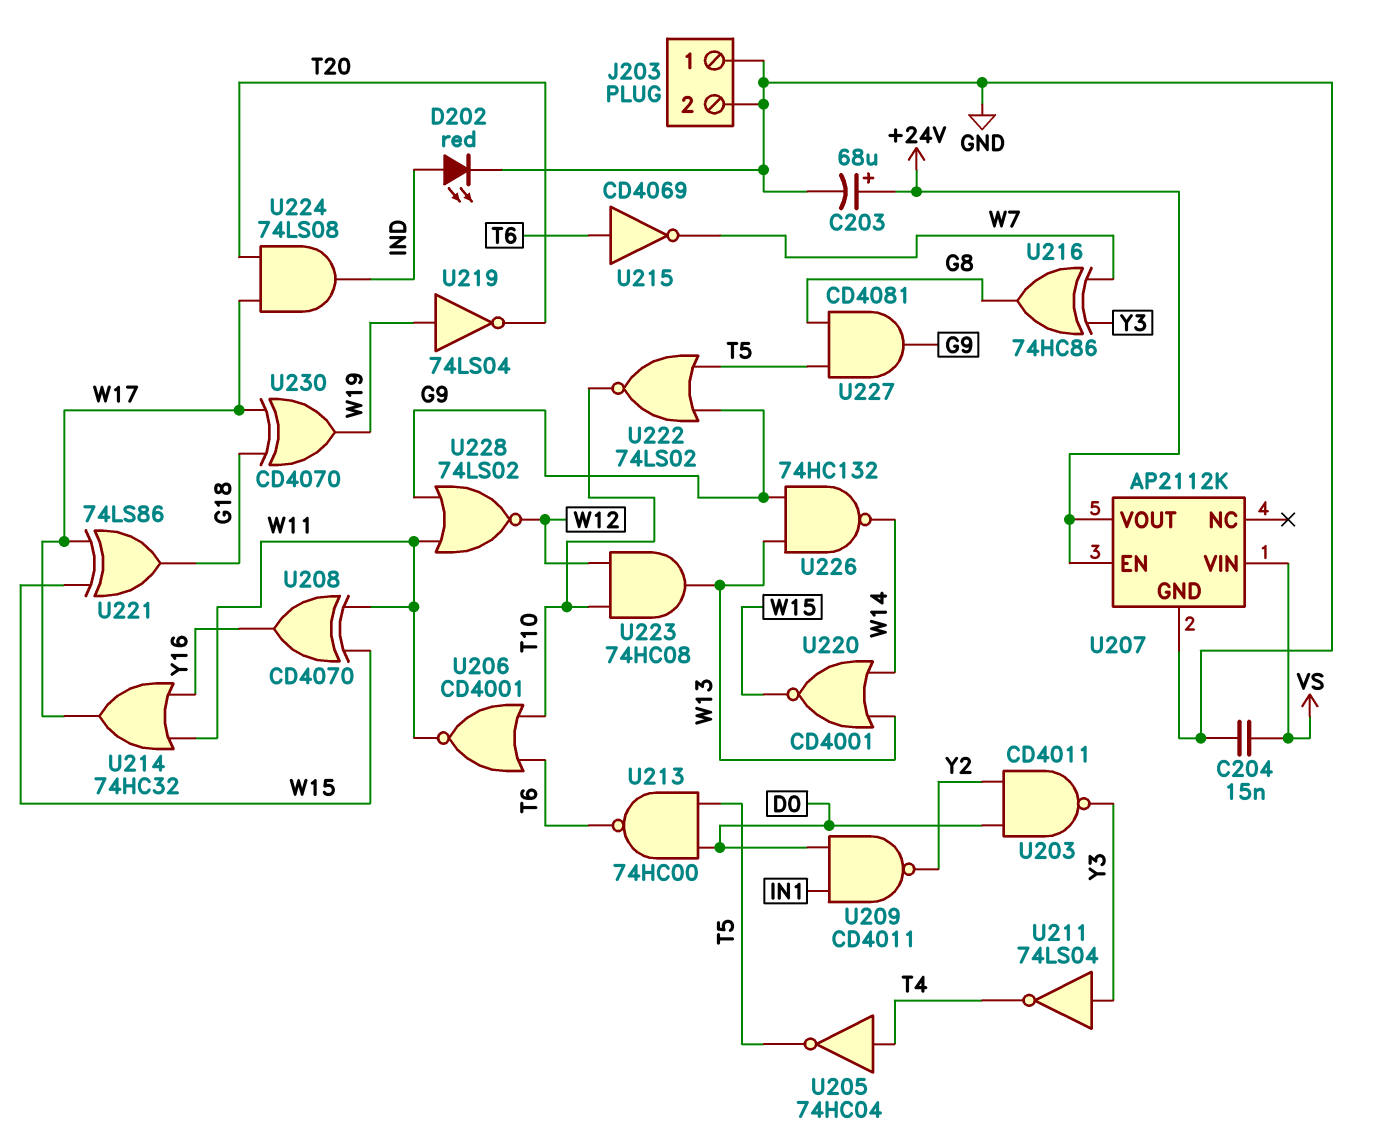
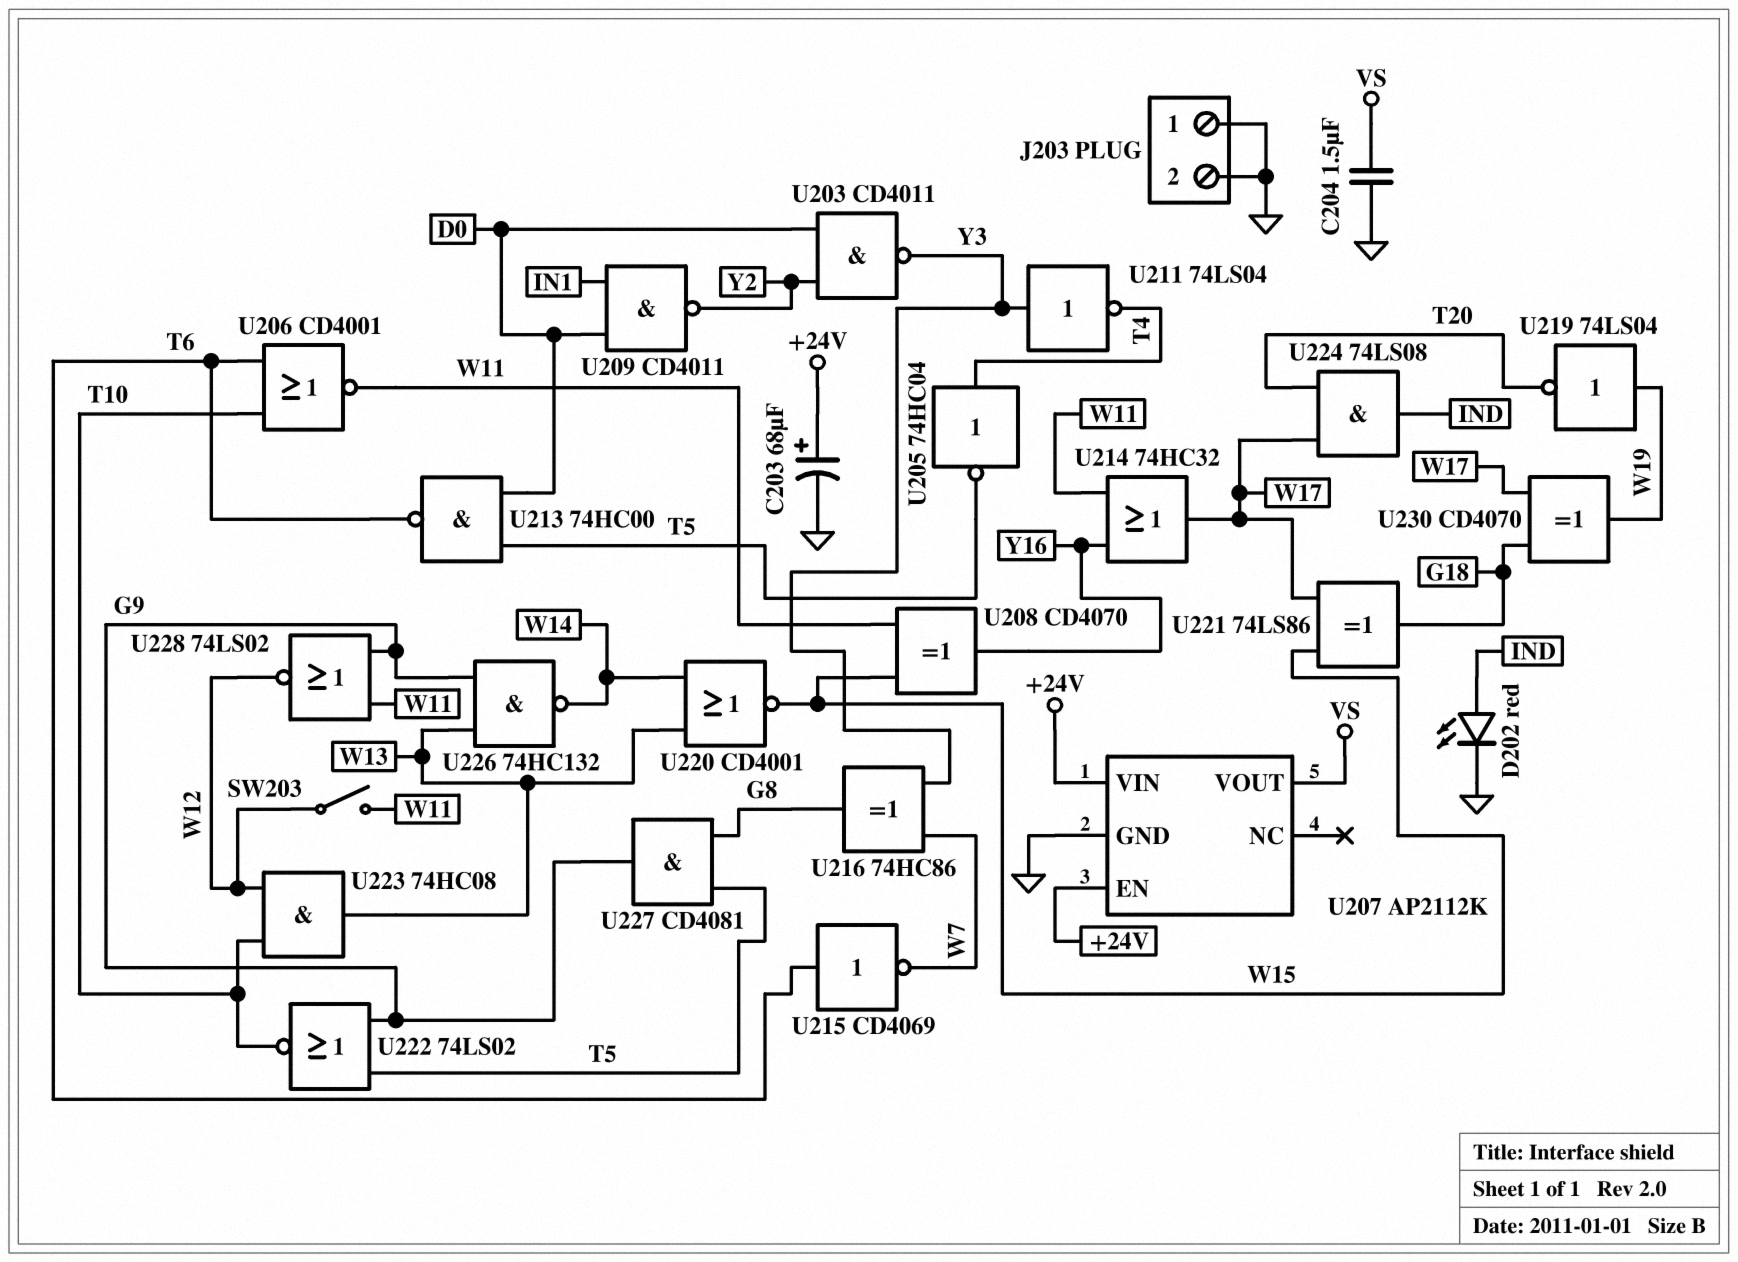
C204: 15nF (GND, VS) -> 1.5uF (GND, VS)
SW203: none -> switch (W11, W12)
U207 pin VIN: VS -> +24V
U207 pin VOUT: +24V -> VS

